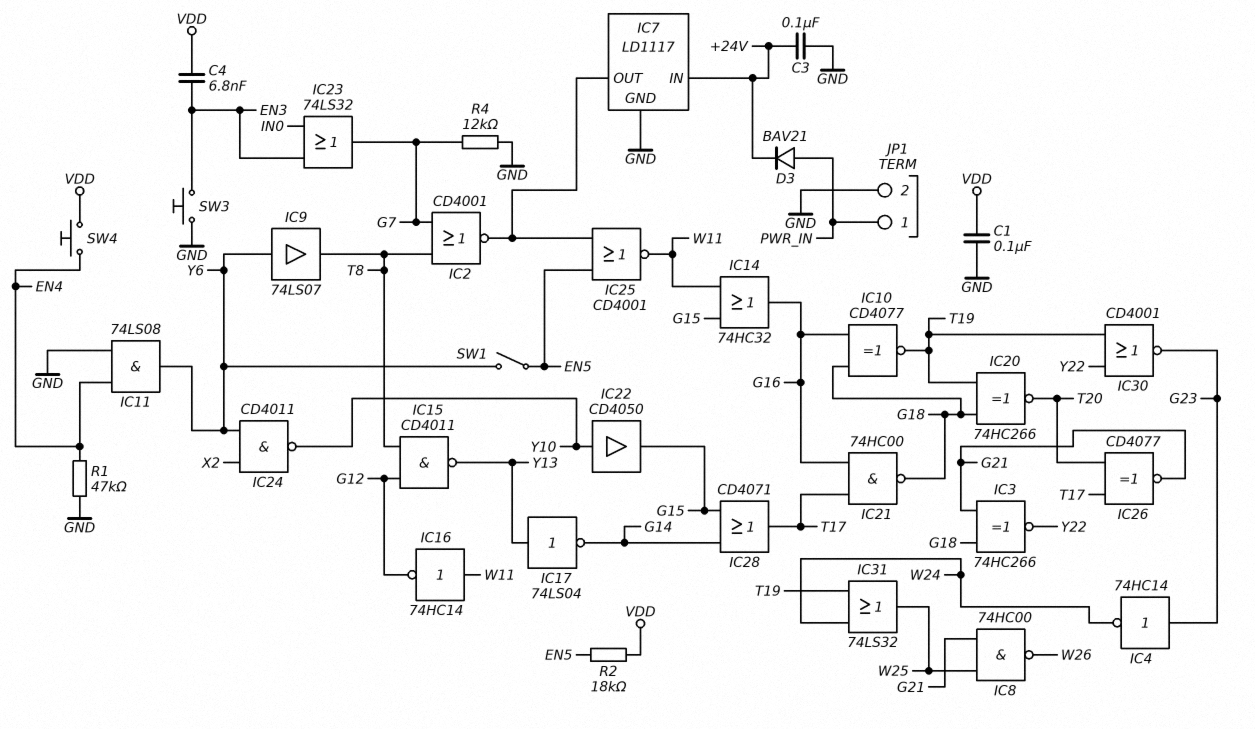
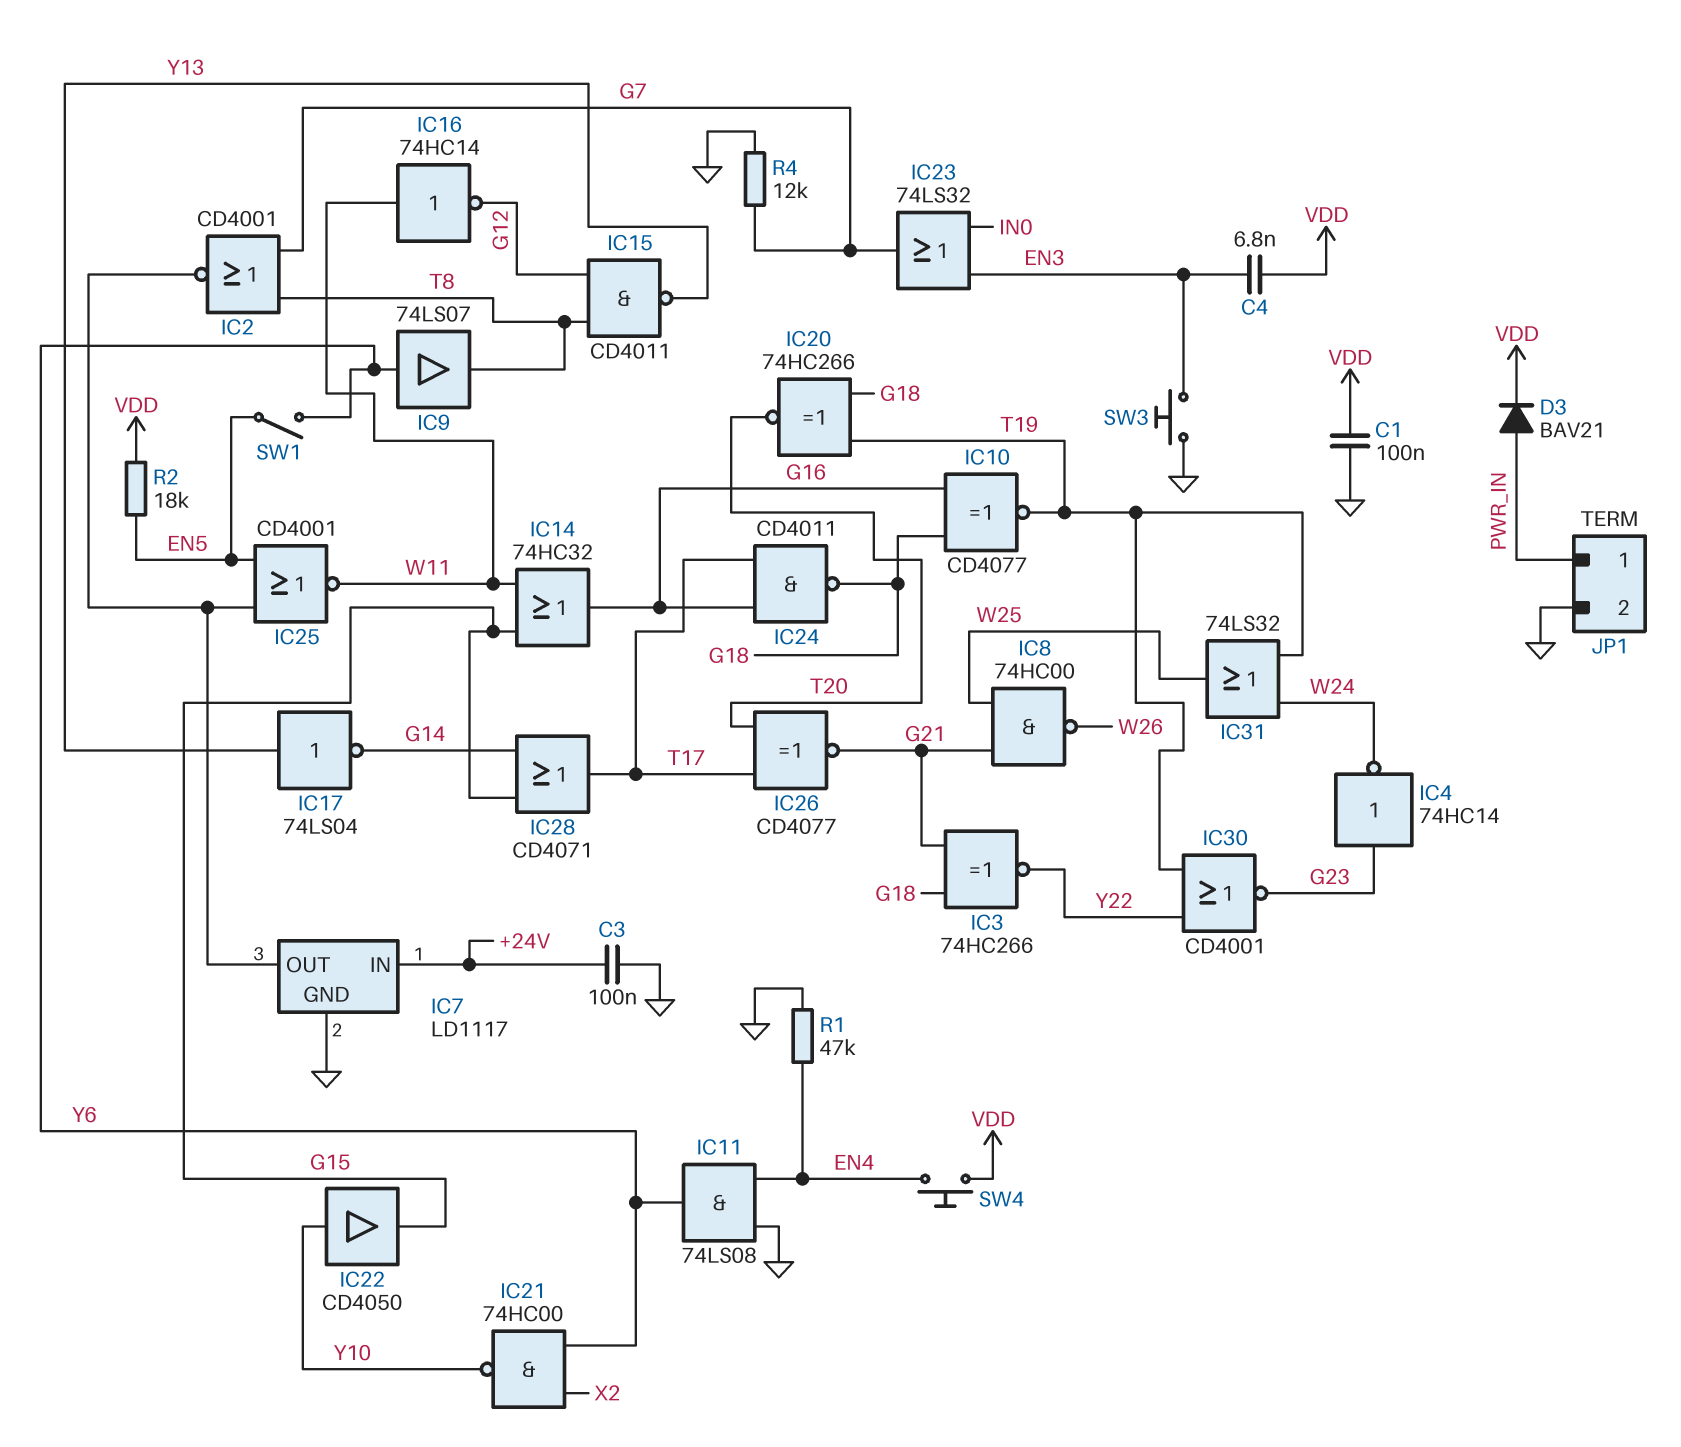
D3: diode BAV21 (A PWR_IN, K +24V) -> diode BAV21 (A PWR_IN, K VDD)
IC21: NAND 74HC00 (in G16, in T17, out G18) -> NAND 74HC00 (in X2, in Y6, out Y10)
IC24: NAND CD4011 (in X2, in Y6, out Y10) -> NAND CD4011 (in G16, in T17, out G18)

